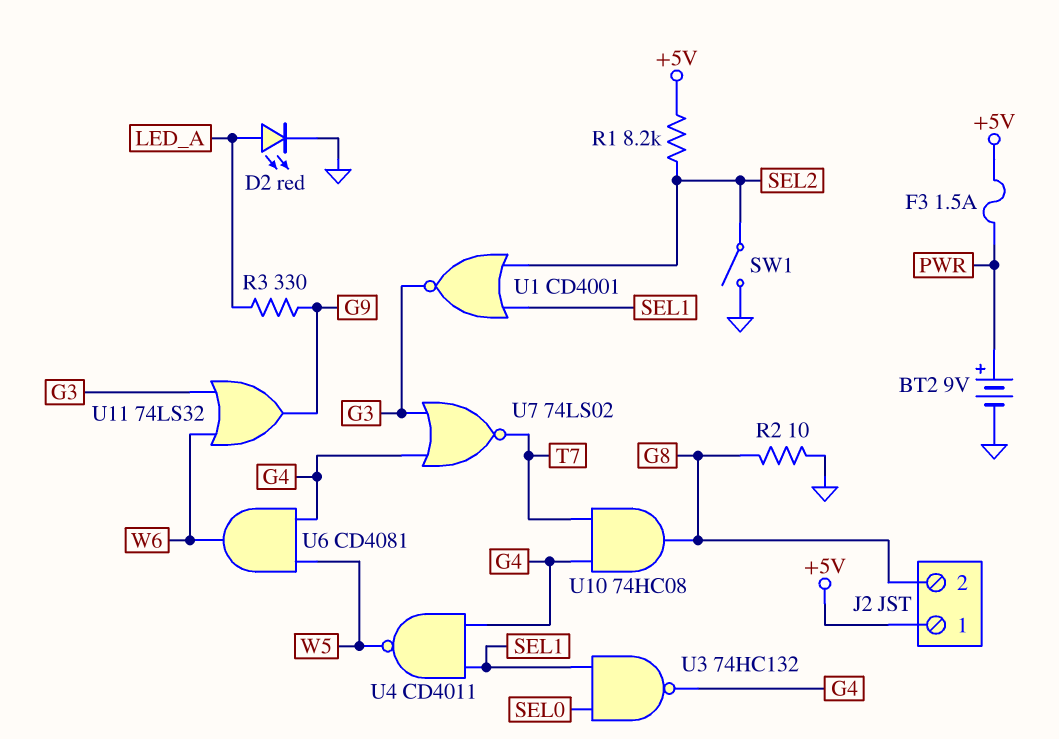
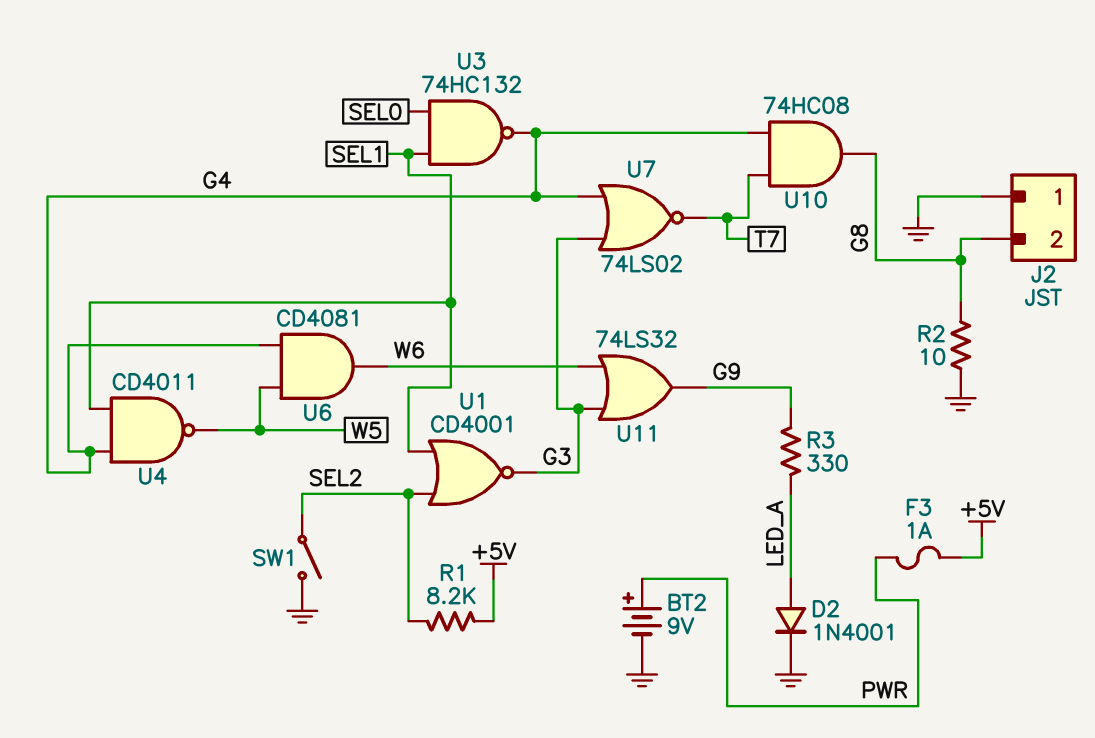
D2: LED red (A LED_A, K GND) -> diode 1N4001 (A LED_A, K GND)
F3: 1.5A (+5V, PWR) -> 1A (+5V, PWR)
J2 pin 1: +5V -> GND

